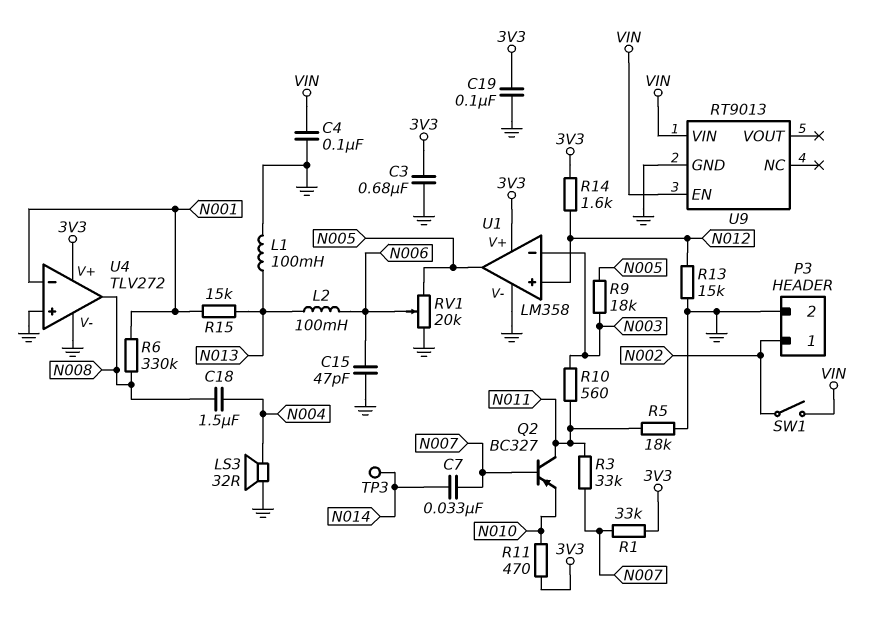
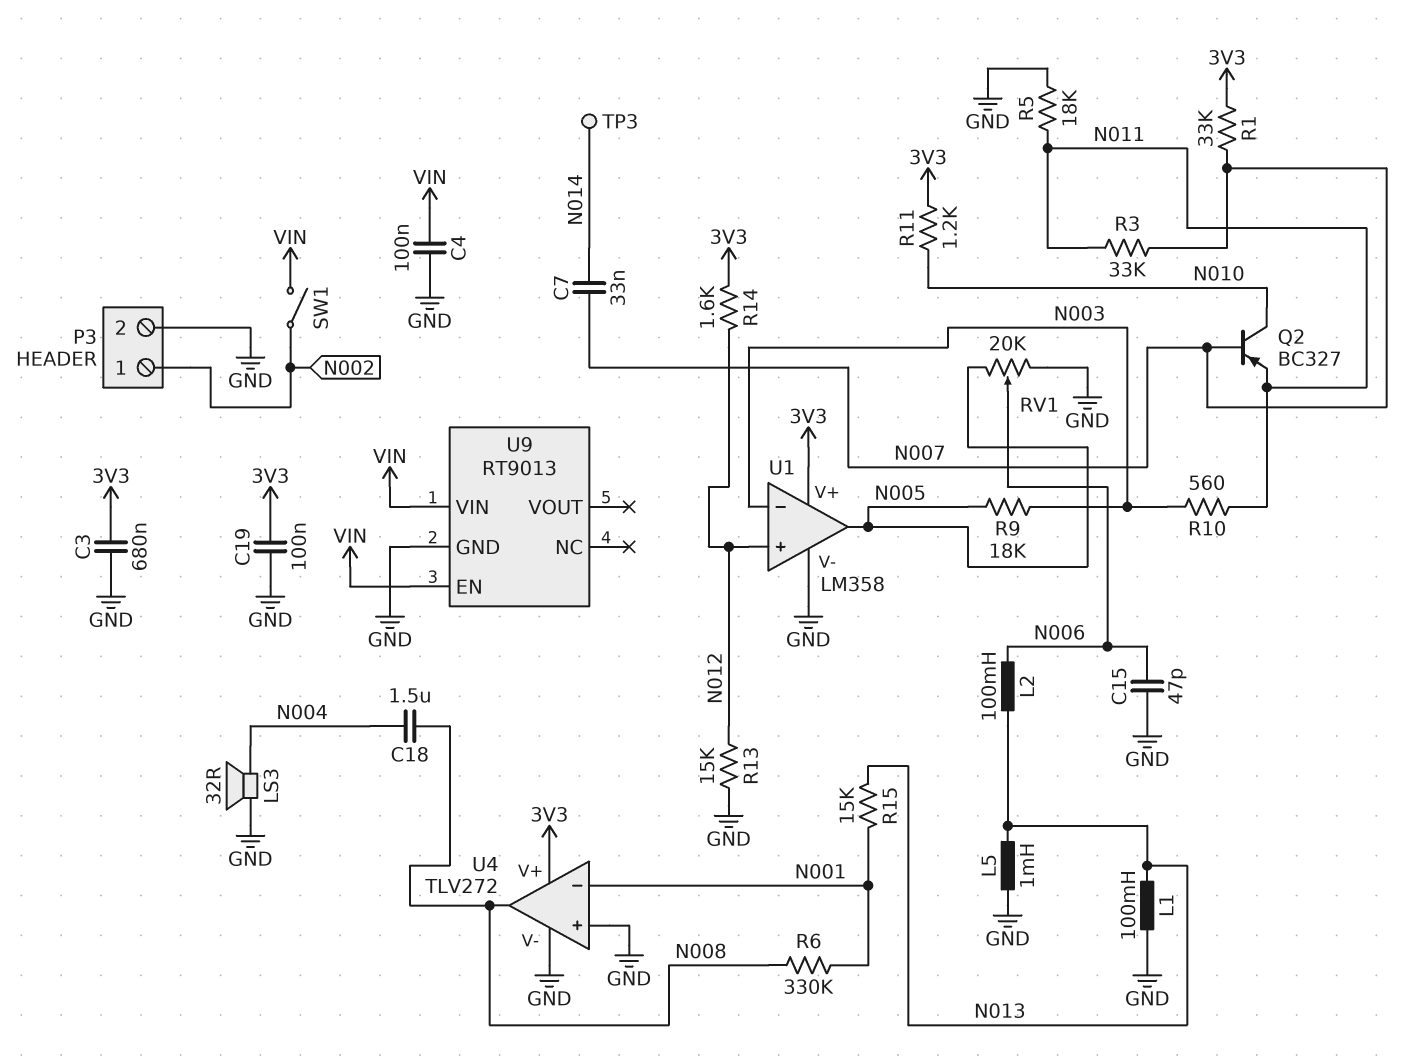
L5: none -> 1mH (GND, N013)
Q2: PNP BC327 (B N007, C N011, E N010) -> PNP BC327 (B N007, C N010, E N011)
R11: 470 (3V3, N010) -> 1.2k (3V3, N010)

